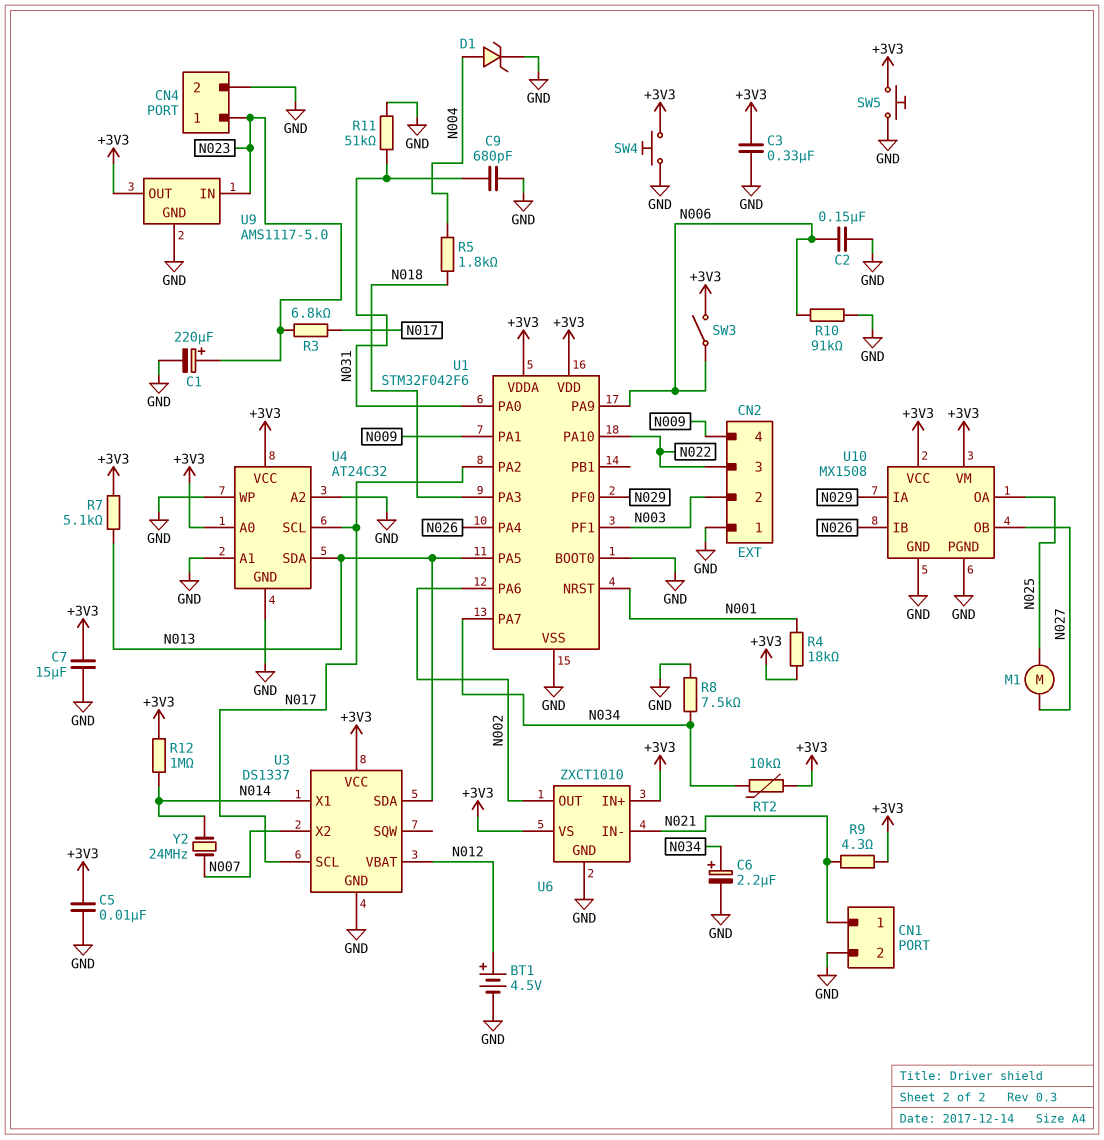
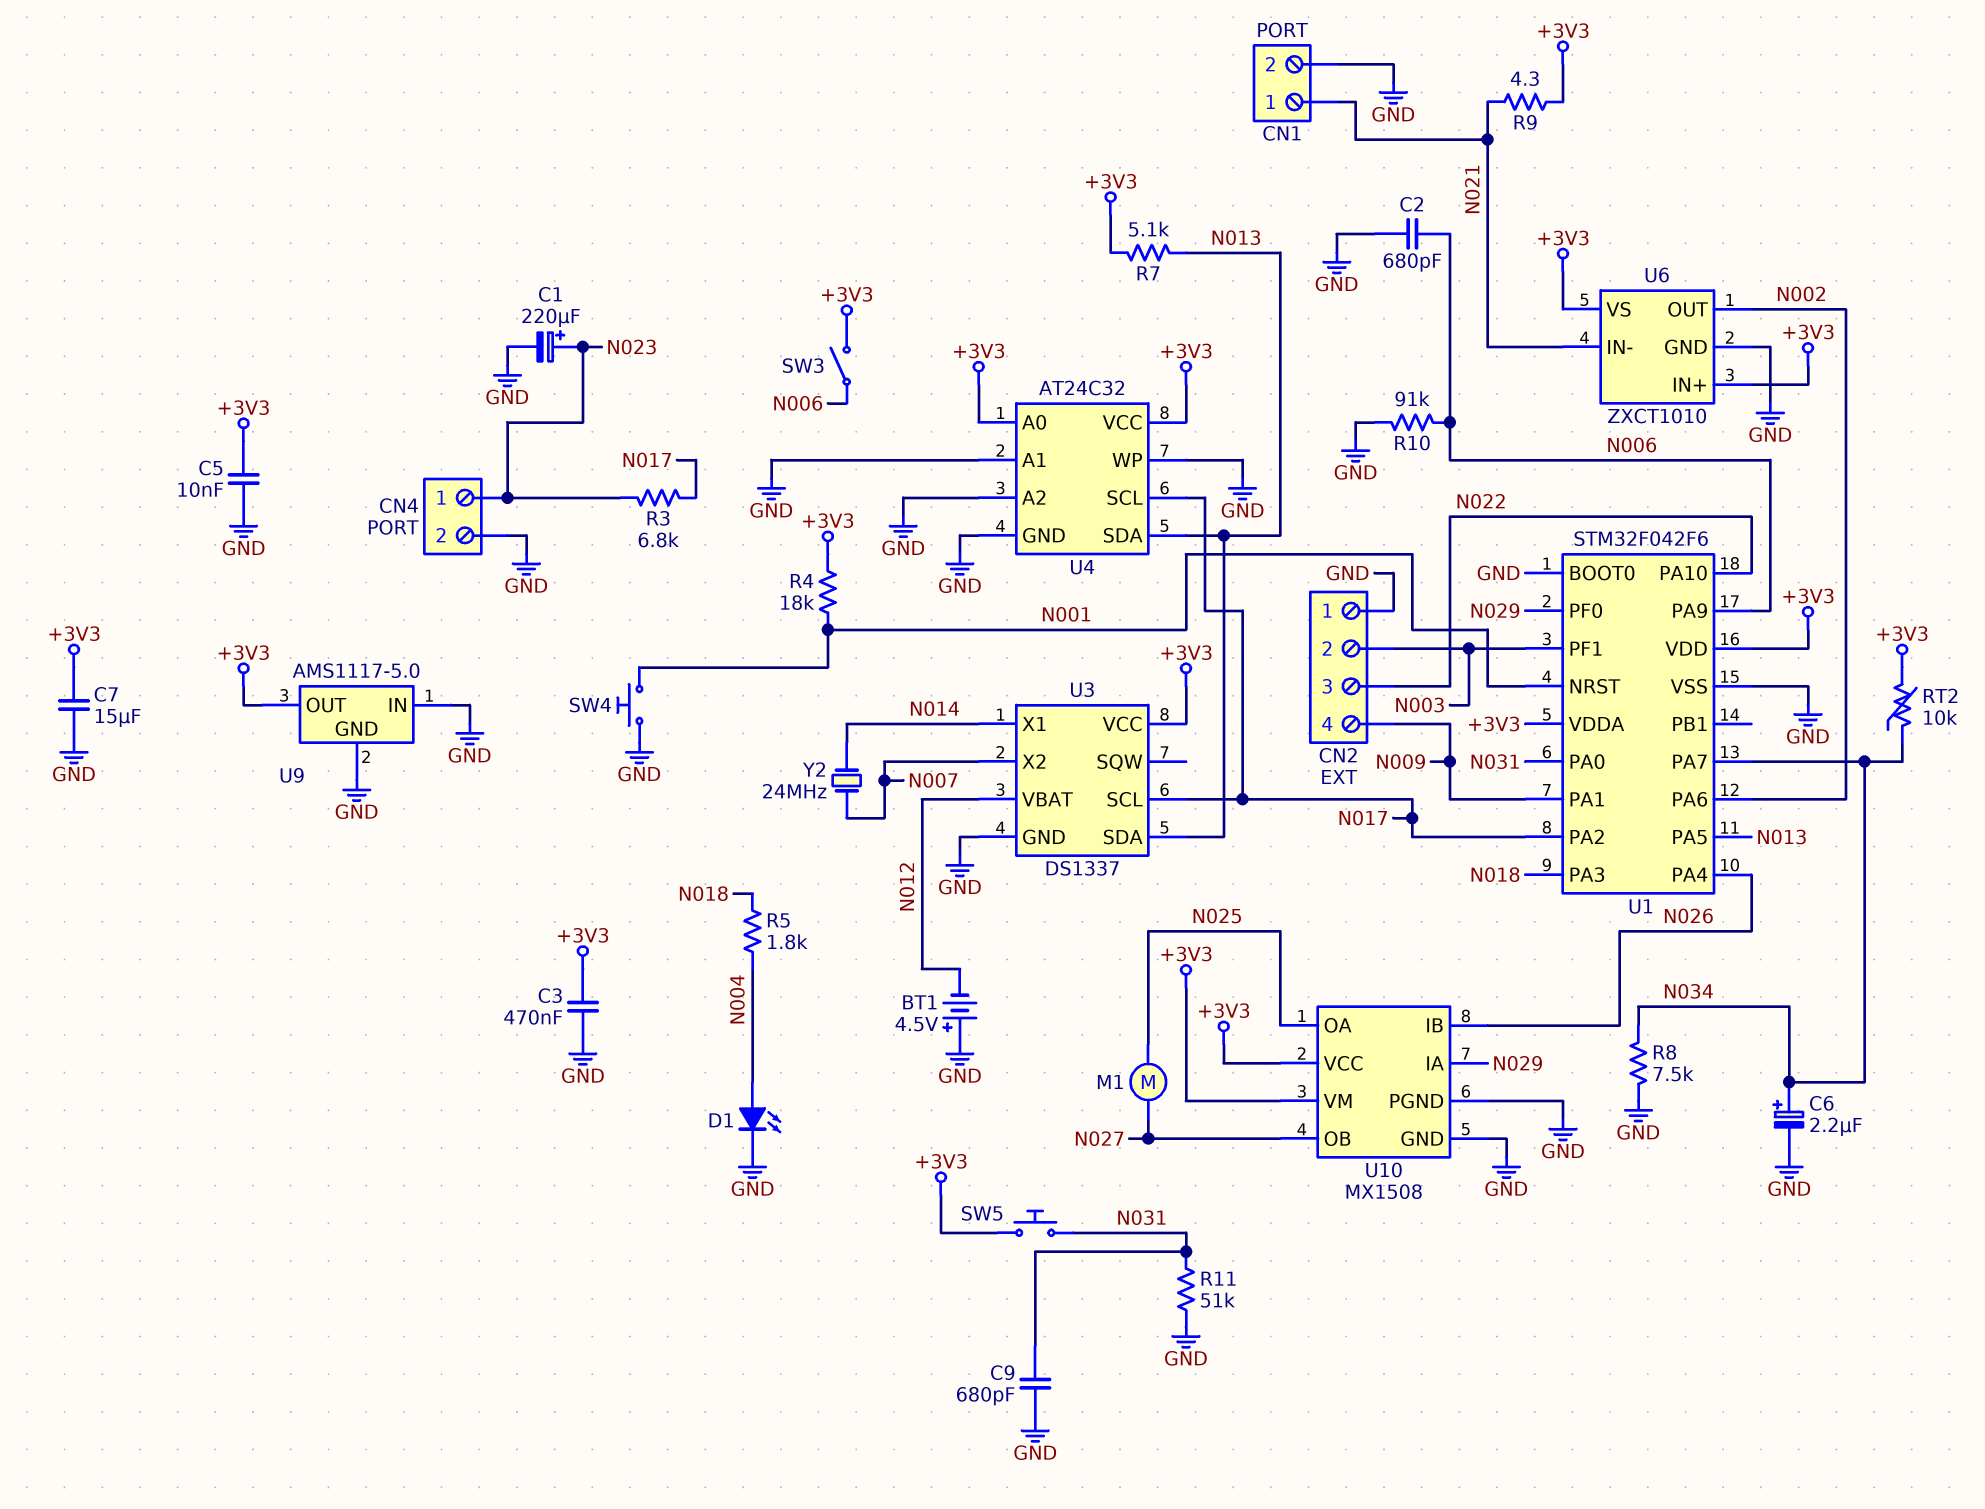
BT1: 4.5V (plus N012, minus GND) -> 4.5V (plus GND, minus N012)
C2: 150nF (GND, N006) -> 680pF (GND, N006)
C3: 330nF (+3V3, GND) -> 470nF (+3V3, GND)
D1: zener (A N004, K GND) -> LED (A N004, K GND)
R12: 1M (+3V3, N014) -> none
SW4: button (+3V3, GND) -> button (GND, N001)
SW5: button (+3V3, GND) -> button (+3V3, N031)
U9 pin IN: N023 -> GND

